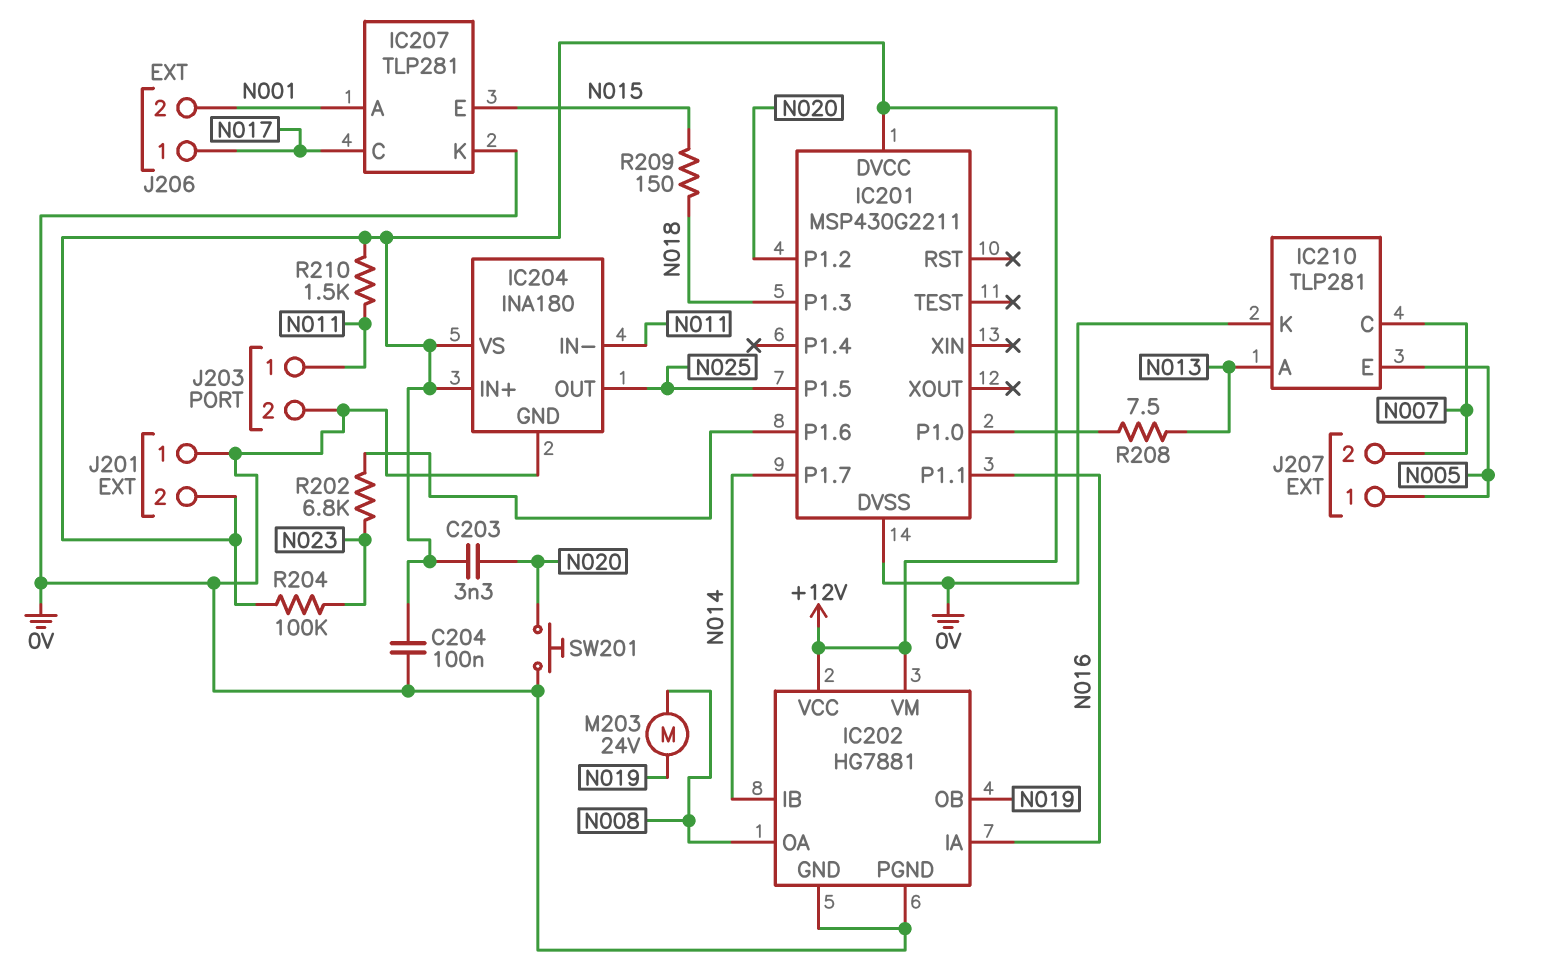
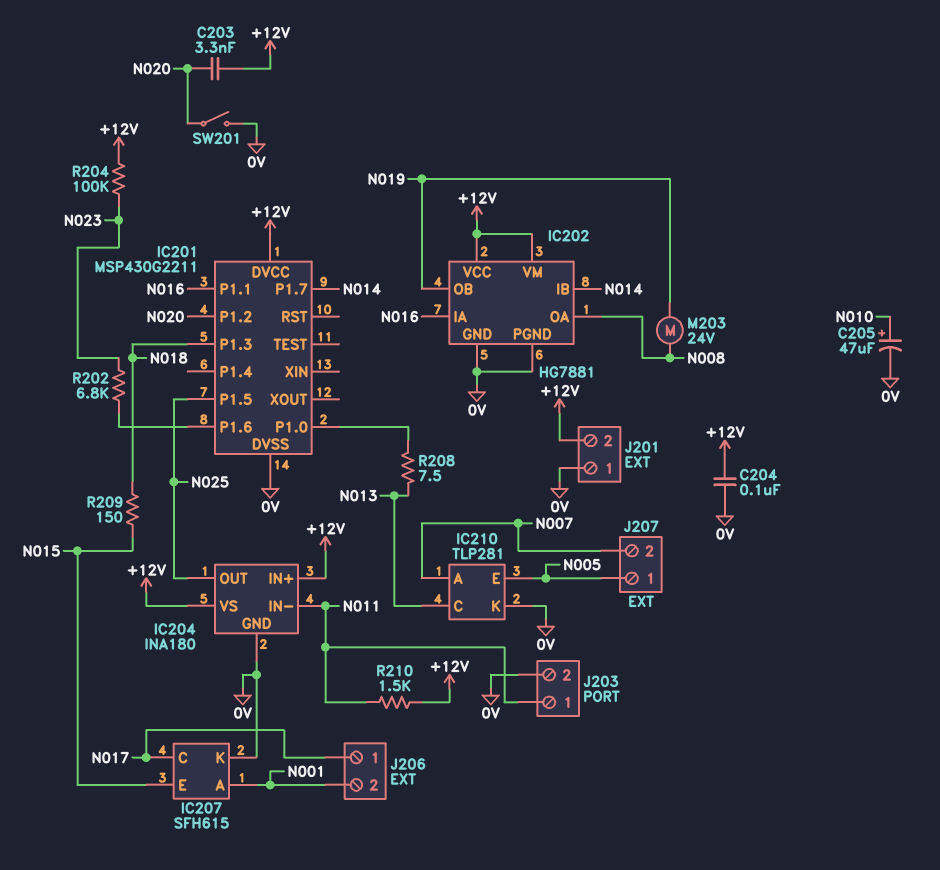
C205: none -> 47uF (plus N010, minus 0V)
IC207: TLP281 -> SFH615
IC210 pin A: N013 -> N007
IC210 pin C: N007 -> N013
SW201: button (0V, N020) -> switch (0V, N020)

